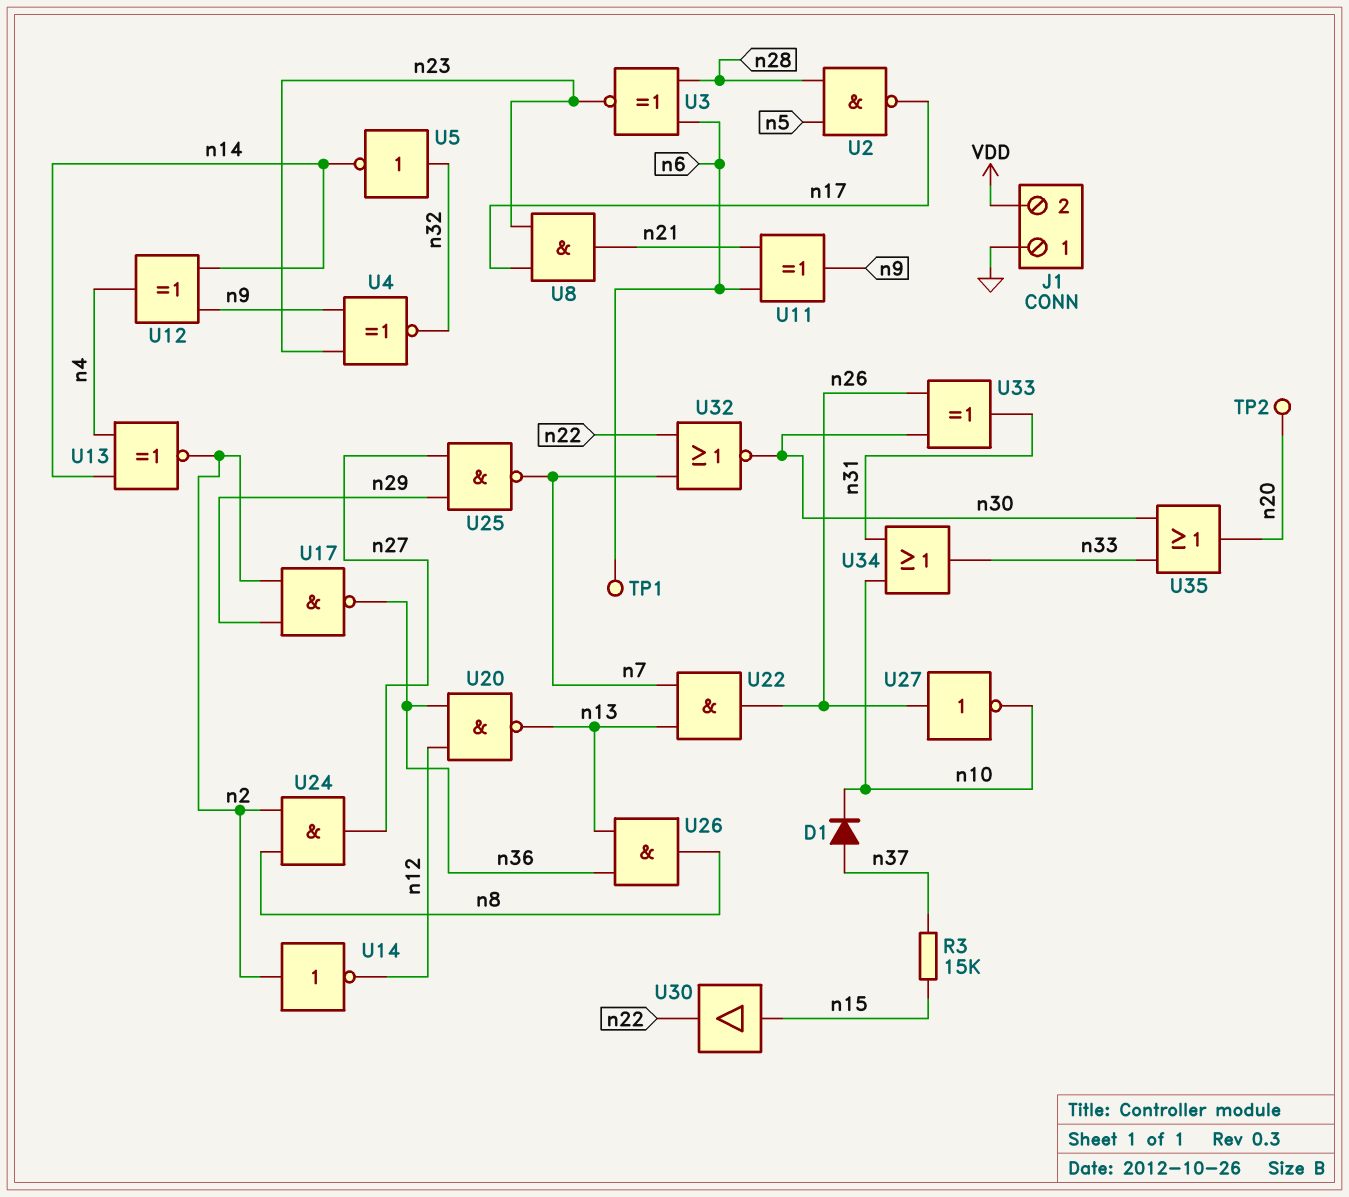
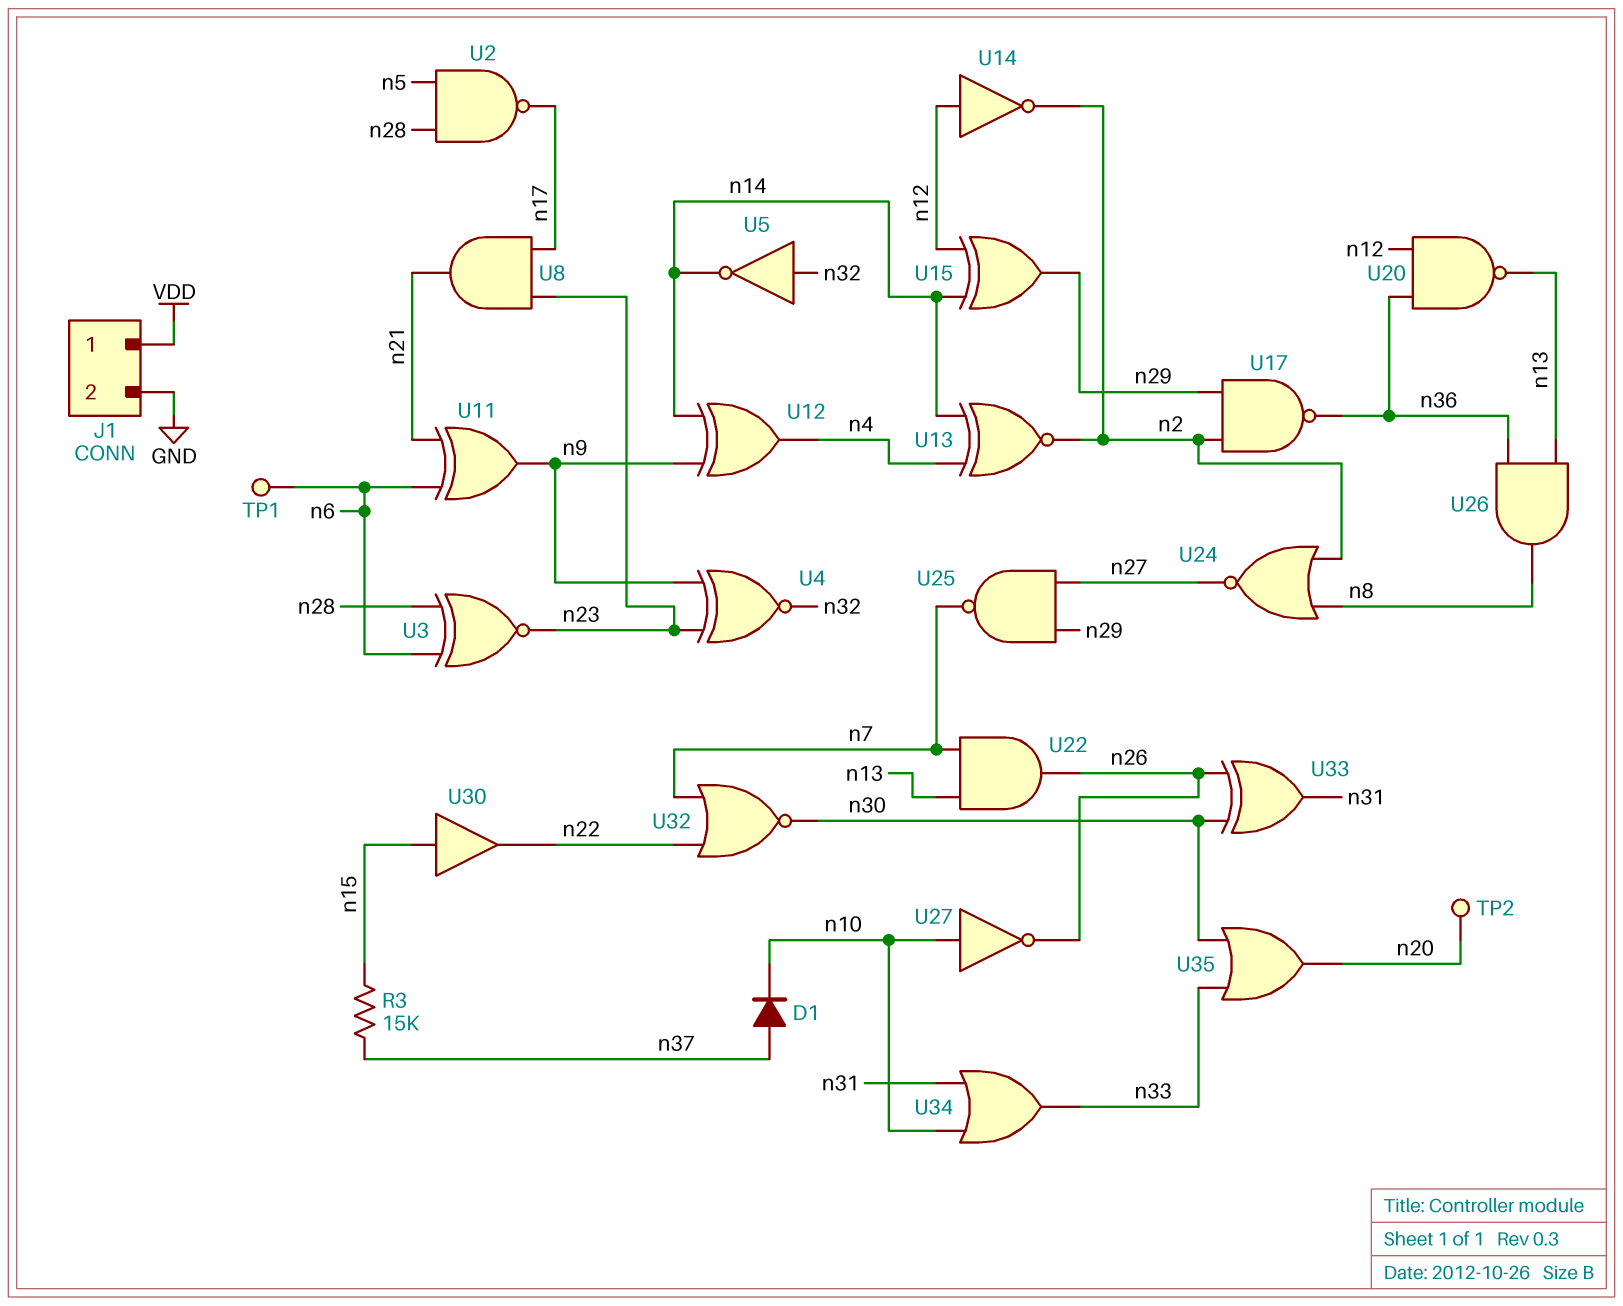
J1 pin 1: GND -> VDD
J1 pin 2: VDD -> GND
U14: NOT (in n2, out n12) -> NOT (in n12, out n2)
U15: none -> XOR (in n12, in n14, out n29)
U24: AND (in n2, in n8, out n27) -> NOR (in n2, in n8, out n27)
U27: NOT (in n26, out n10) -> NOT (in n10, out n26)

